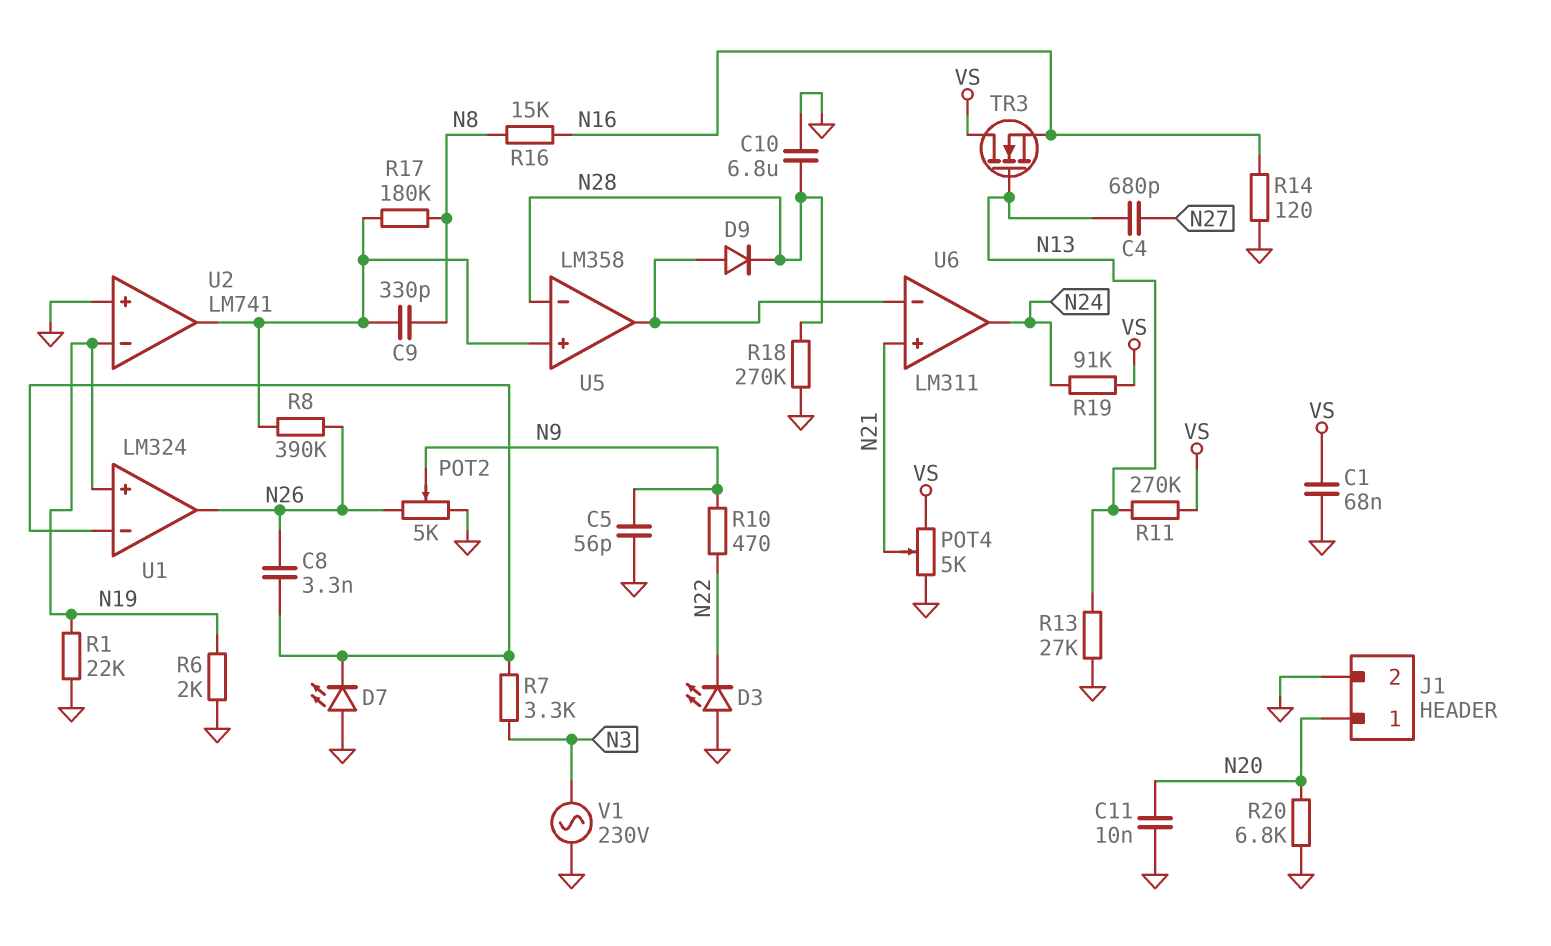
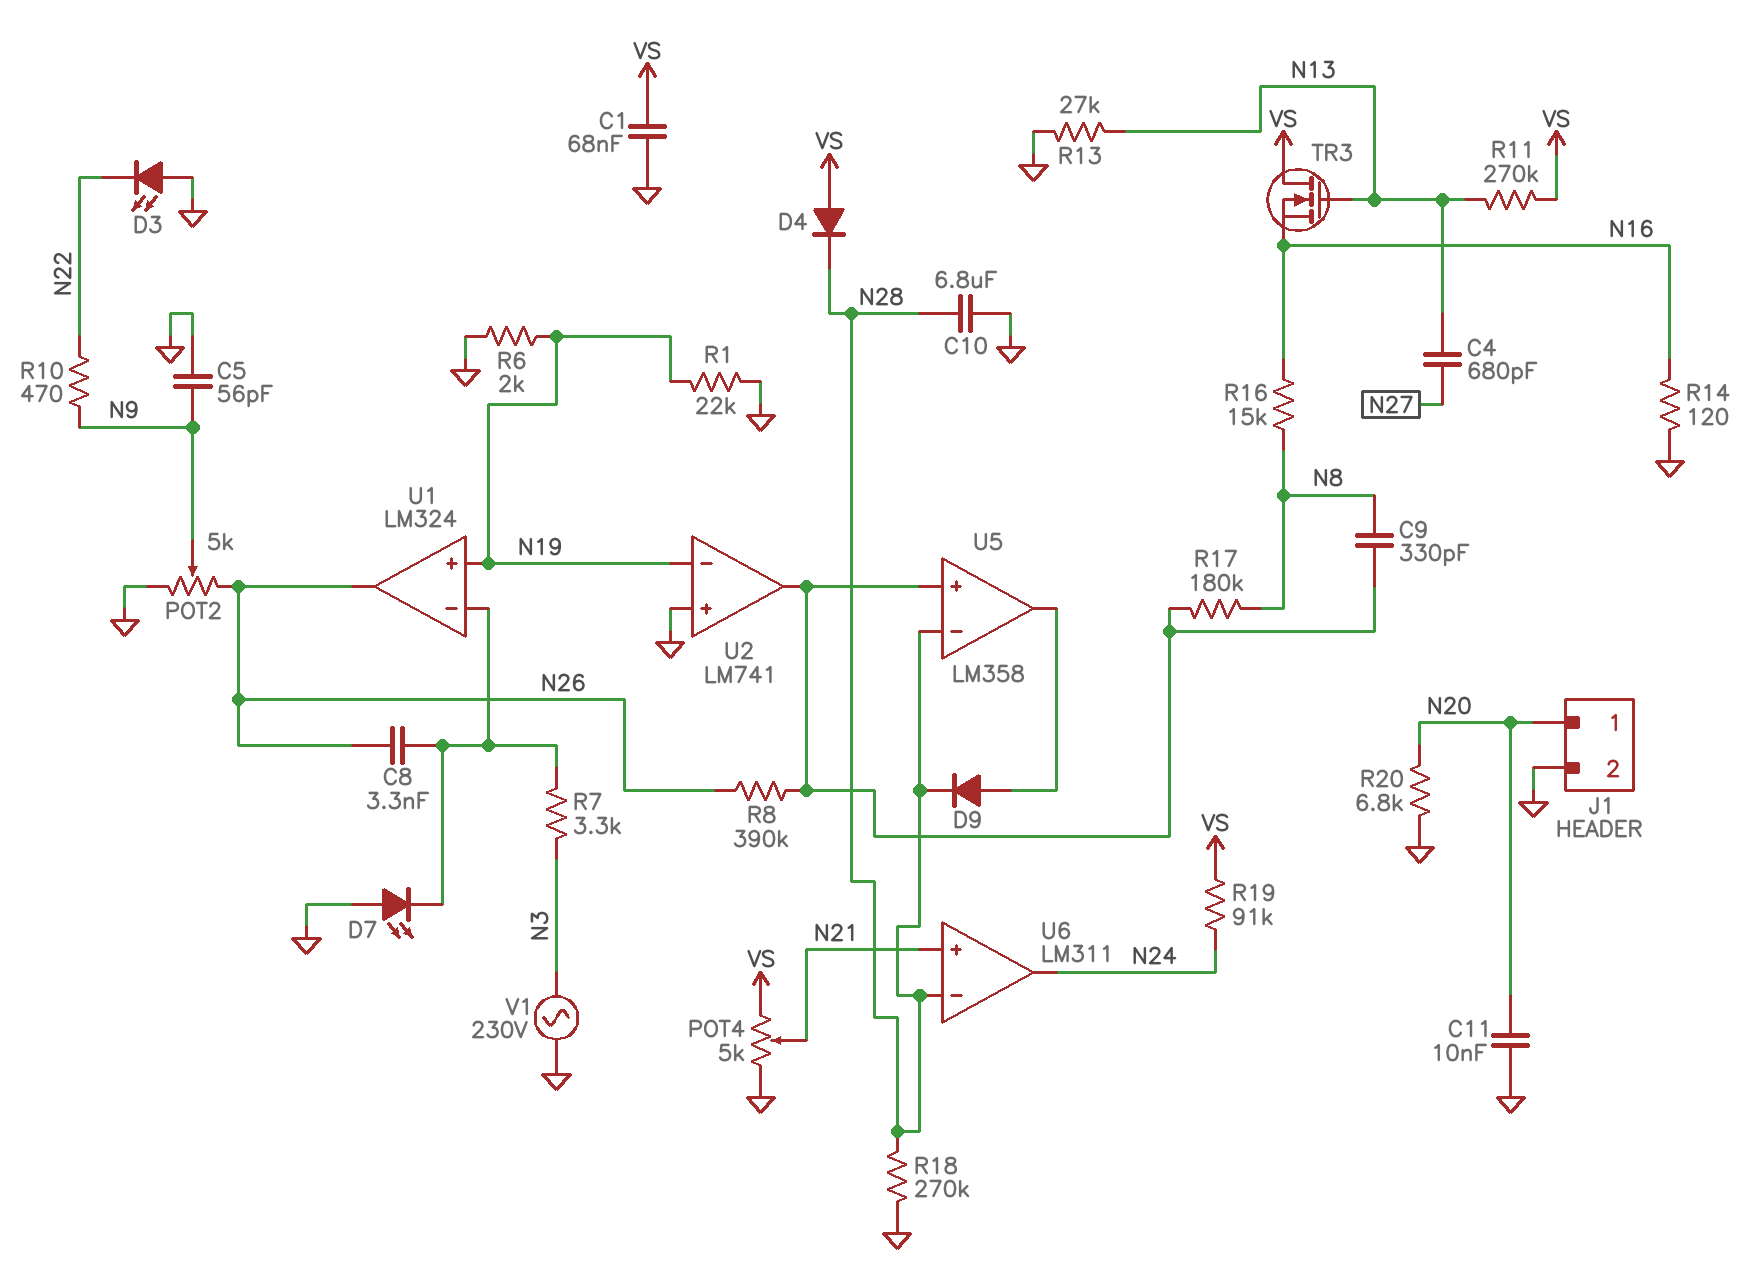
D4: none -> diode (A VS, K N28)
U6 pin in-: U5/out -> N28

